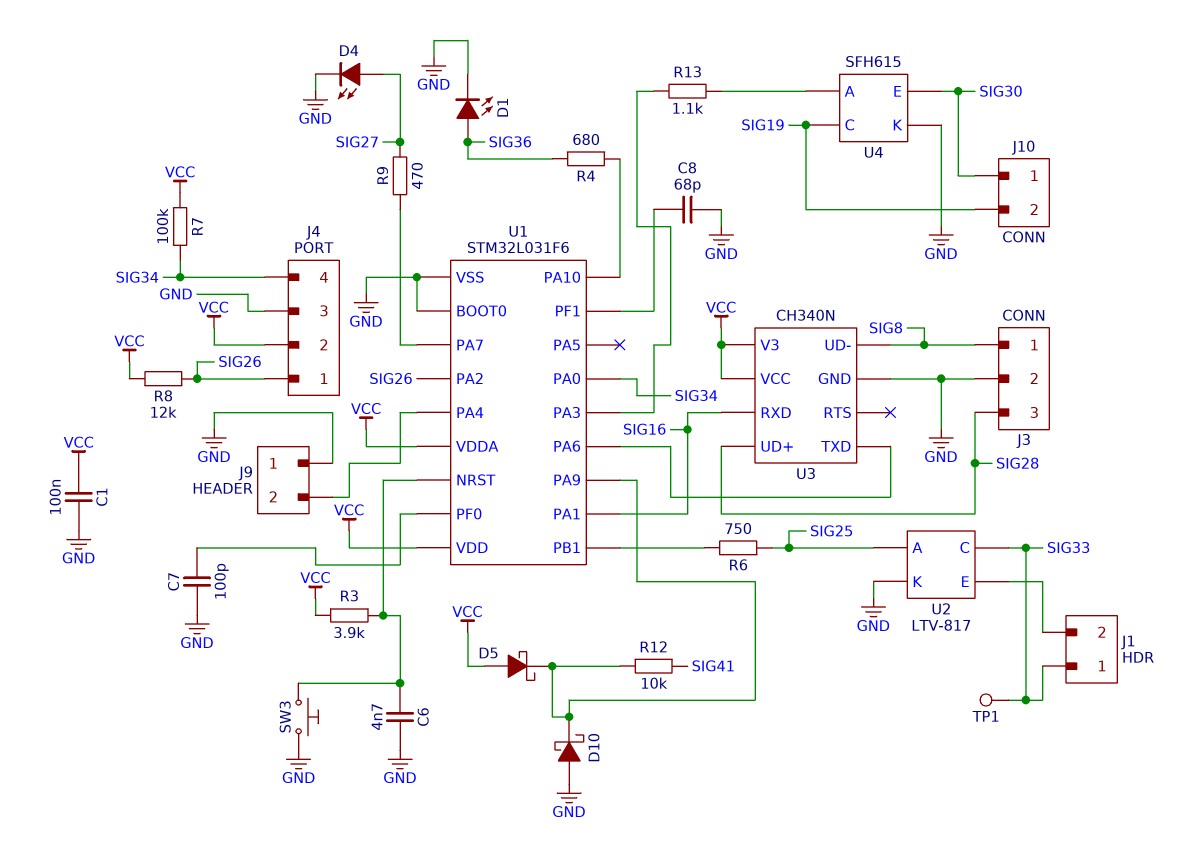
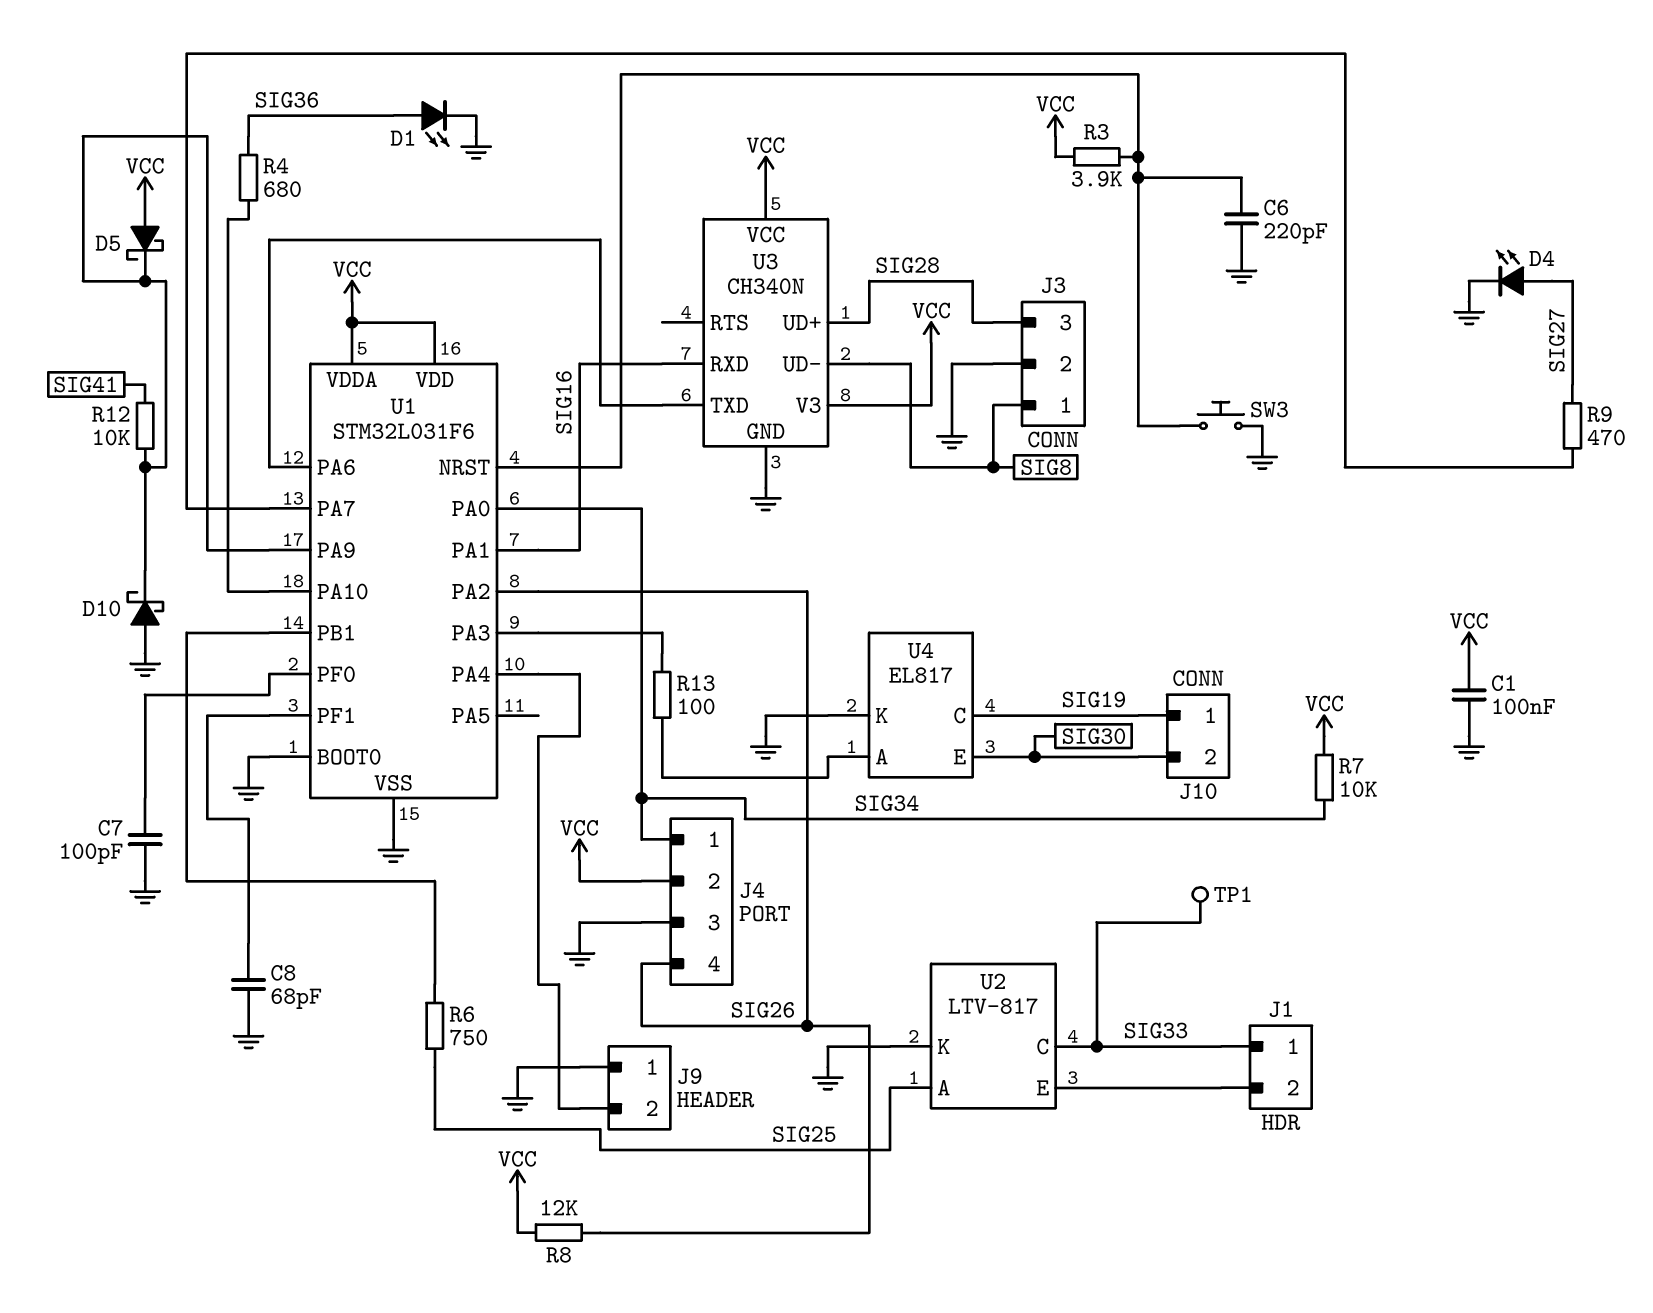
C6: 4.7nF (GND, U1/NRST) -> 220pF (GND, U1/NRST)
J4 pin 1: SIG26 -> SIG34
J4 pin 4: SIG34 -> SIG26
J10 pin 1: SIG30 -> SIG19
J10 pin 2: SIG19 -> SIG30
R7: 100k (SIG34, VCC) -> 10k (SIG34, VCC)
R13: 1.1k (U1/PA3, U4/A) -> 100 (U1/PA3, U4/A)
U4: SFH615 -> EL817

